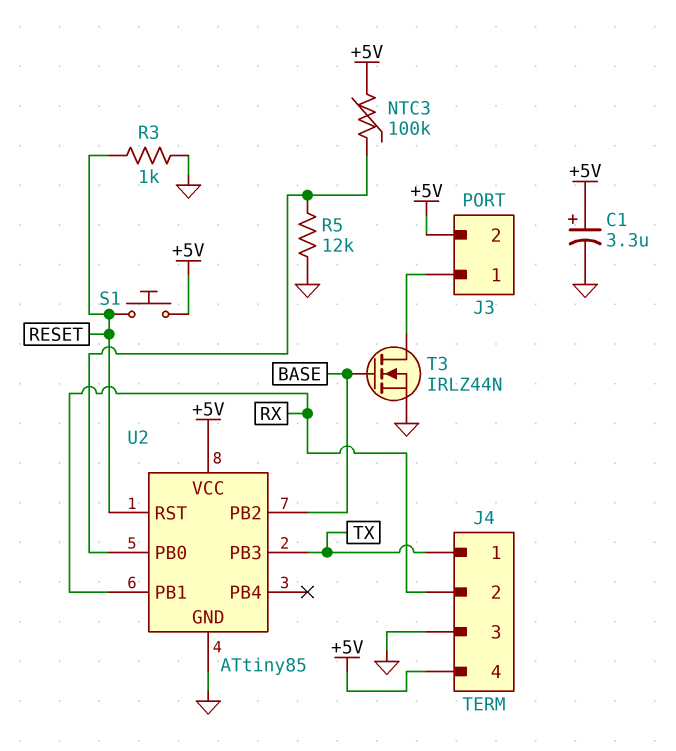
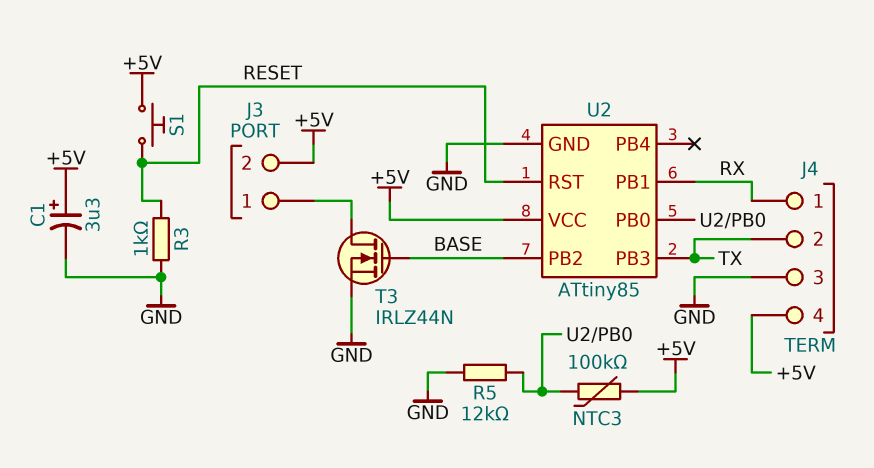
J4 pin 1: TX -> RX
J4 pin 2: RX -> TX

